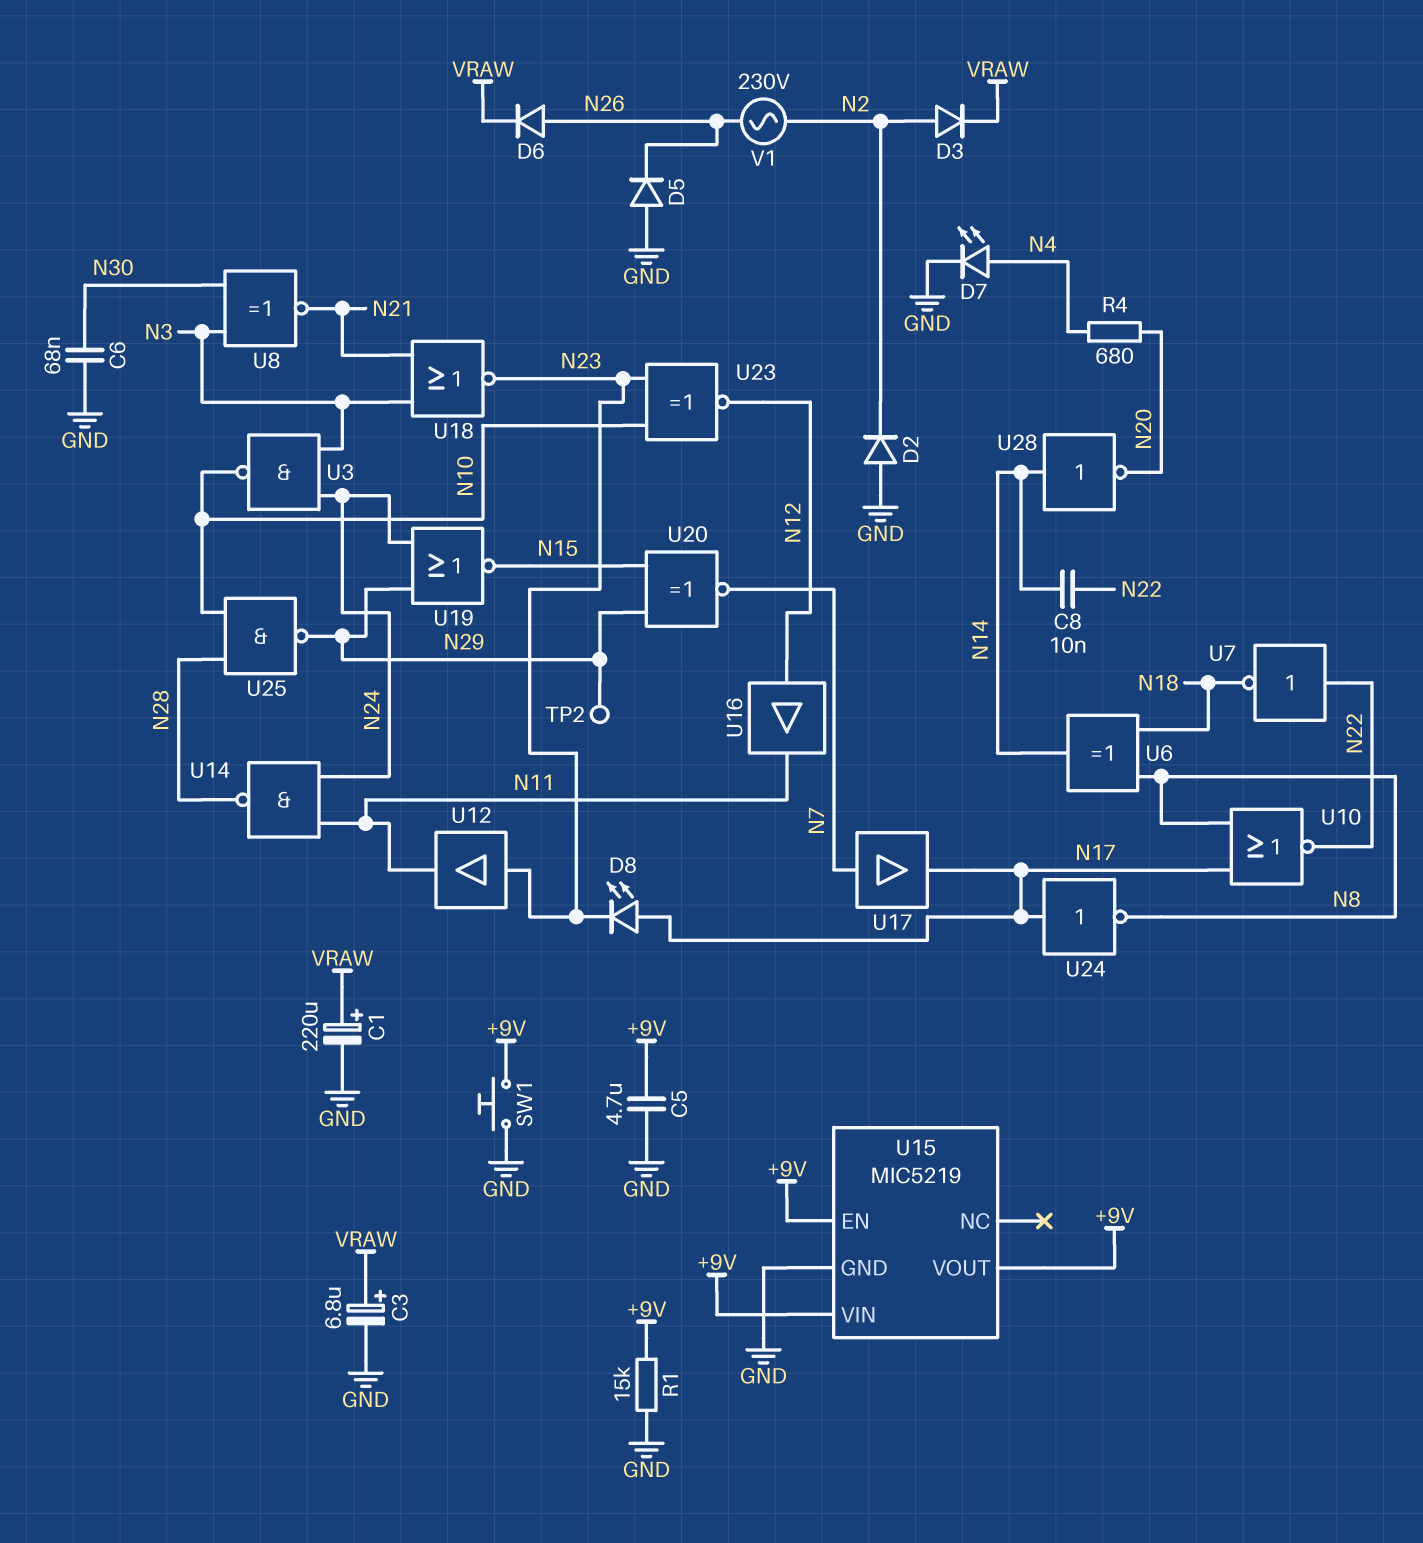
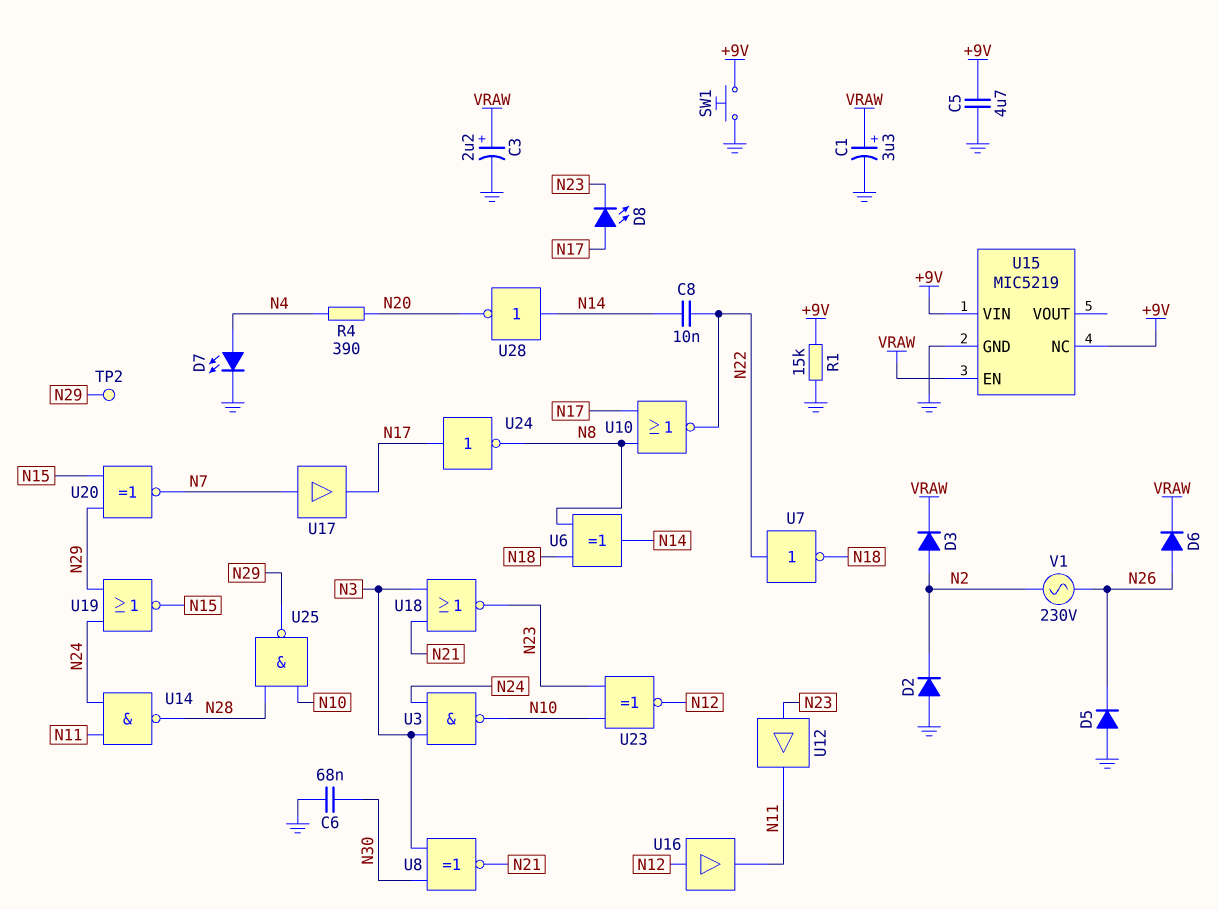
C1: 220uF (plus VRAW, minus GND) -> 3.3uF (plus VRAW, minus GND)
C3: 6.8uF (plus VRAW, minus GND) -> 2.2uF (plus VRAW, minus GND)
R4: 680 (N4, N20) -> 390 (N4, N20)
U15 pin EN: +9V -> VRAW
U15 pin NC: none -> +9V
U15 pin VOUT: +9V -> none

